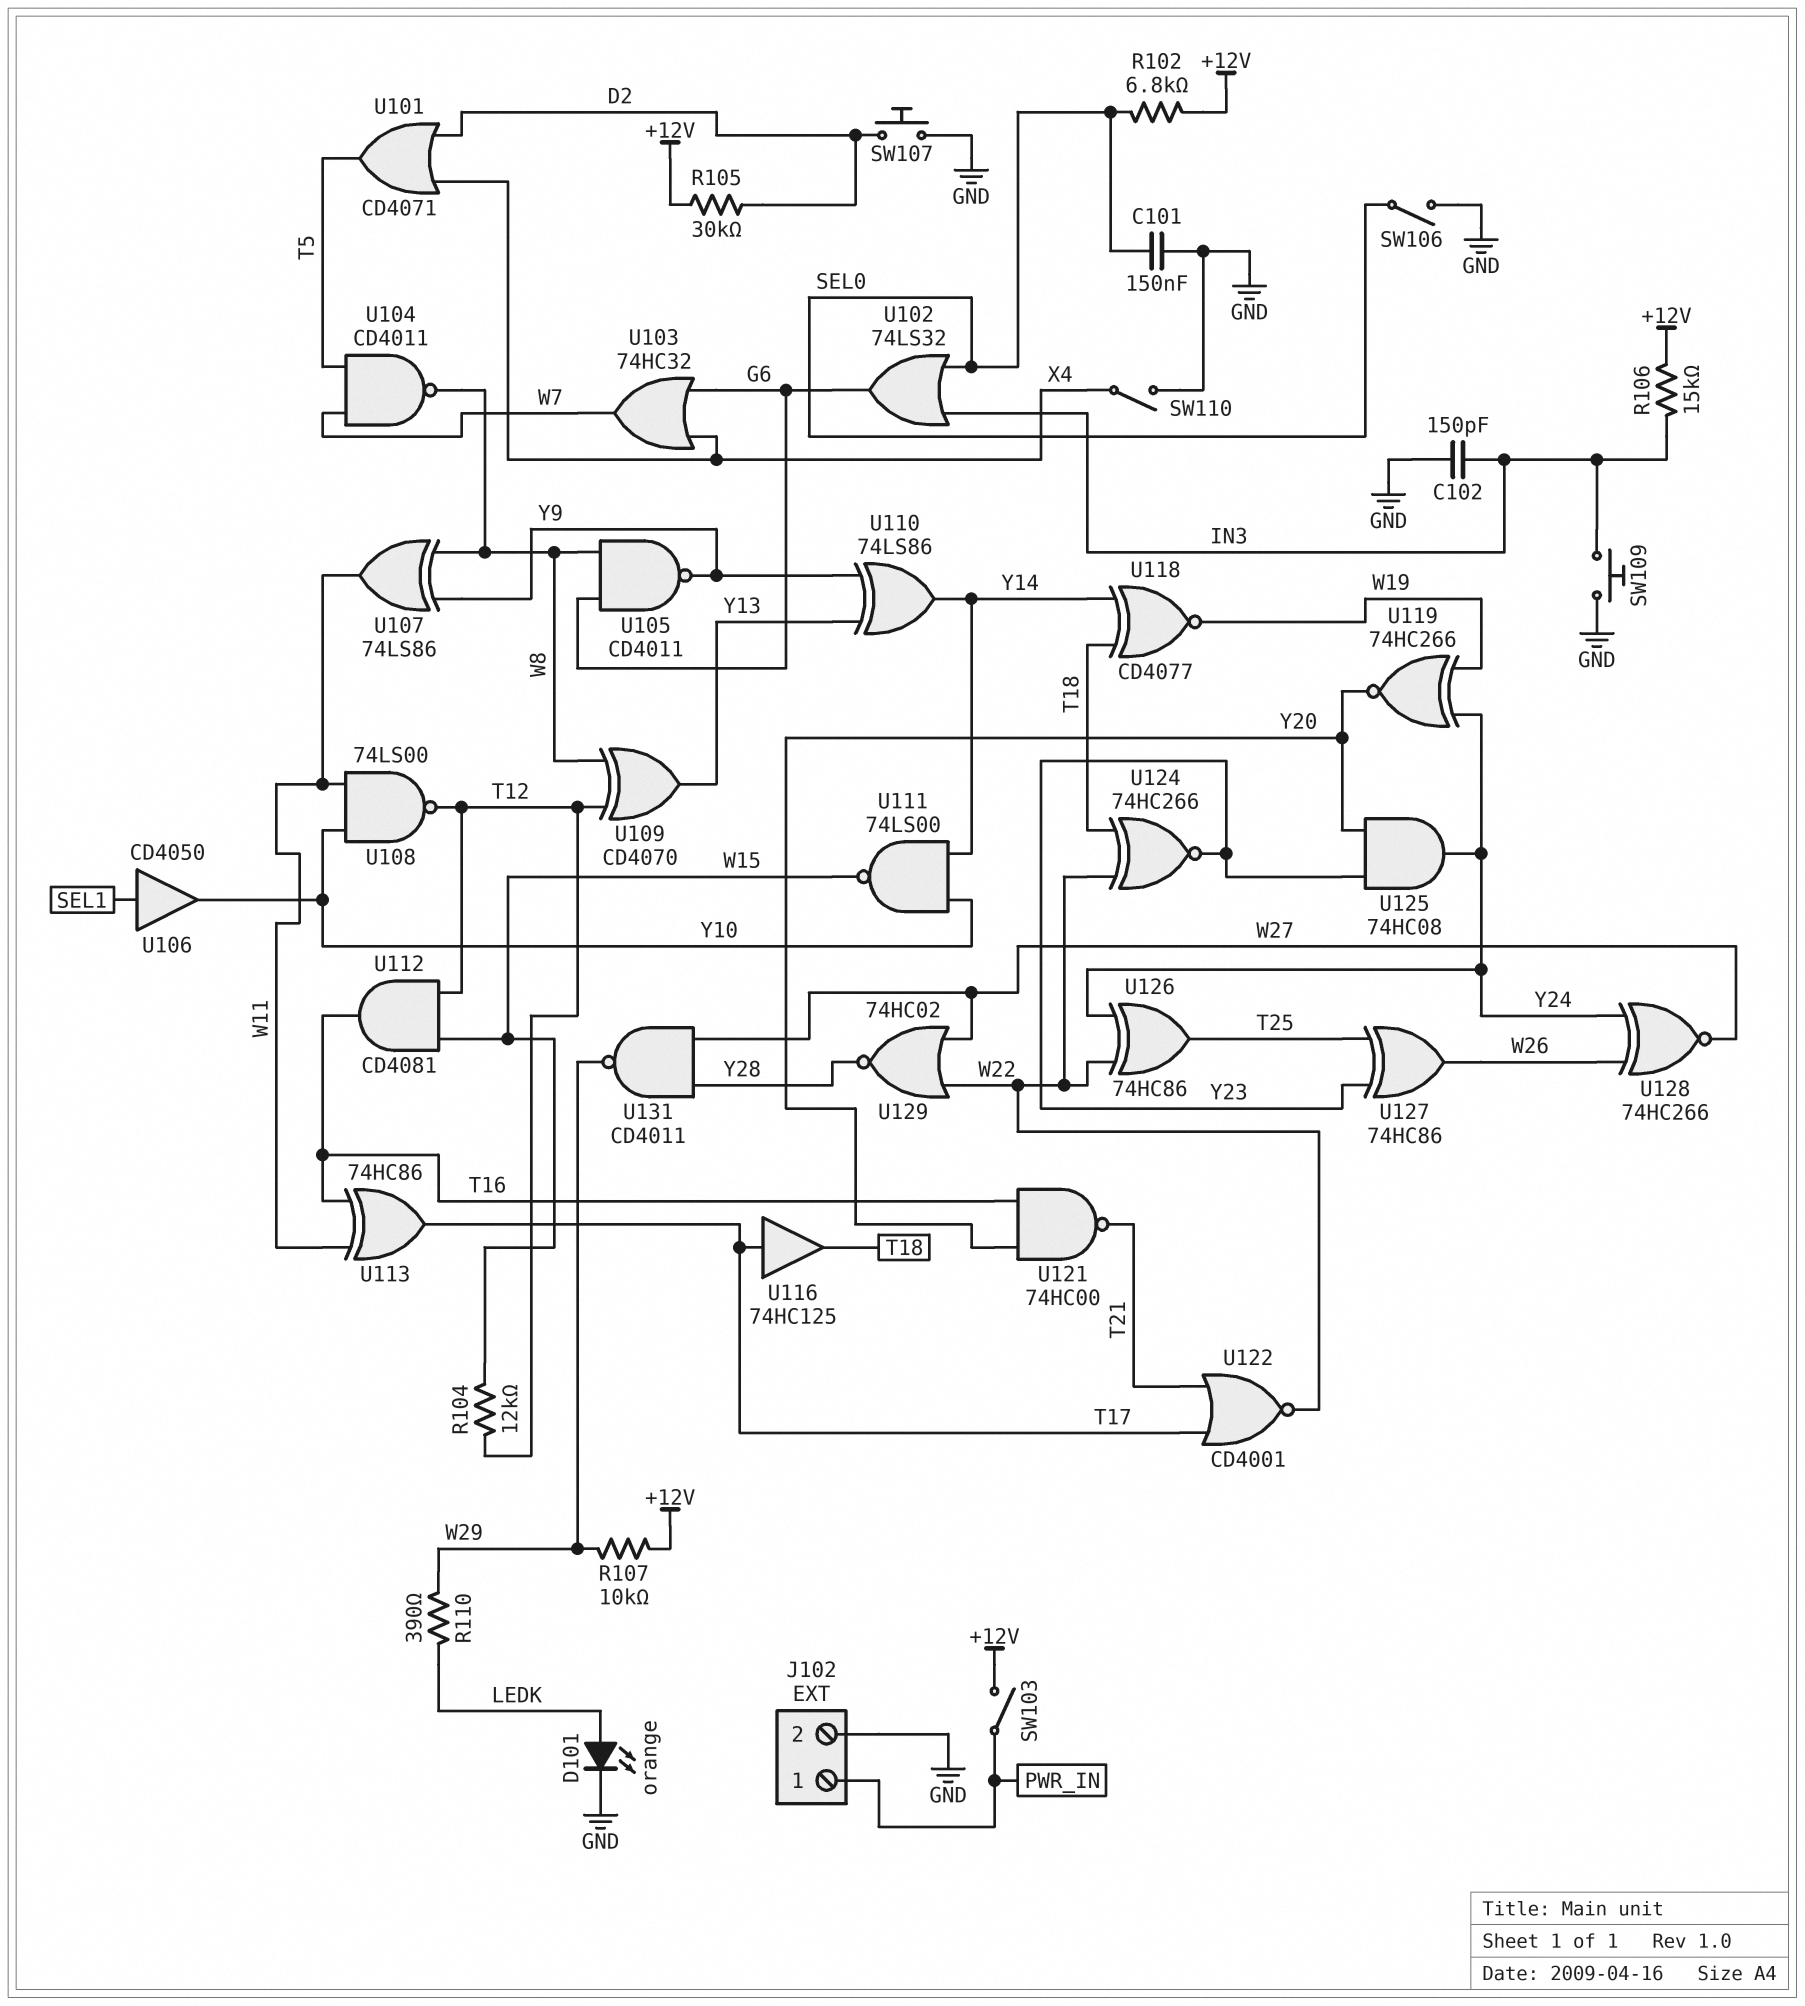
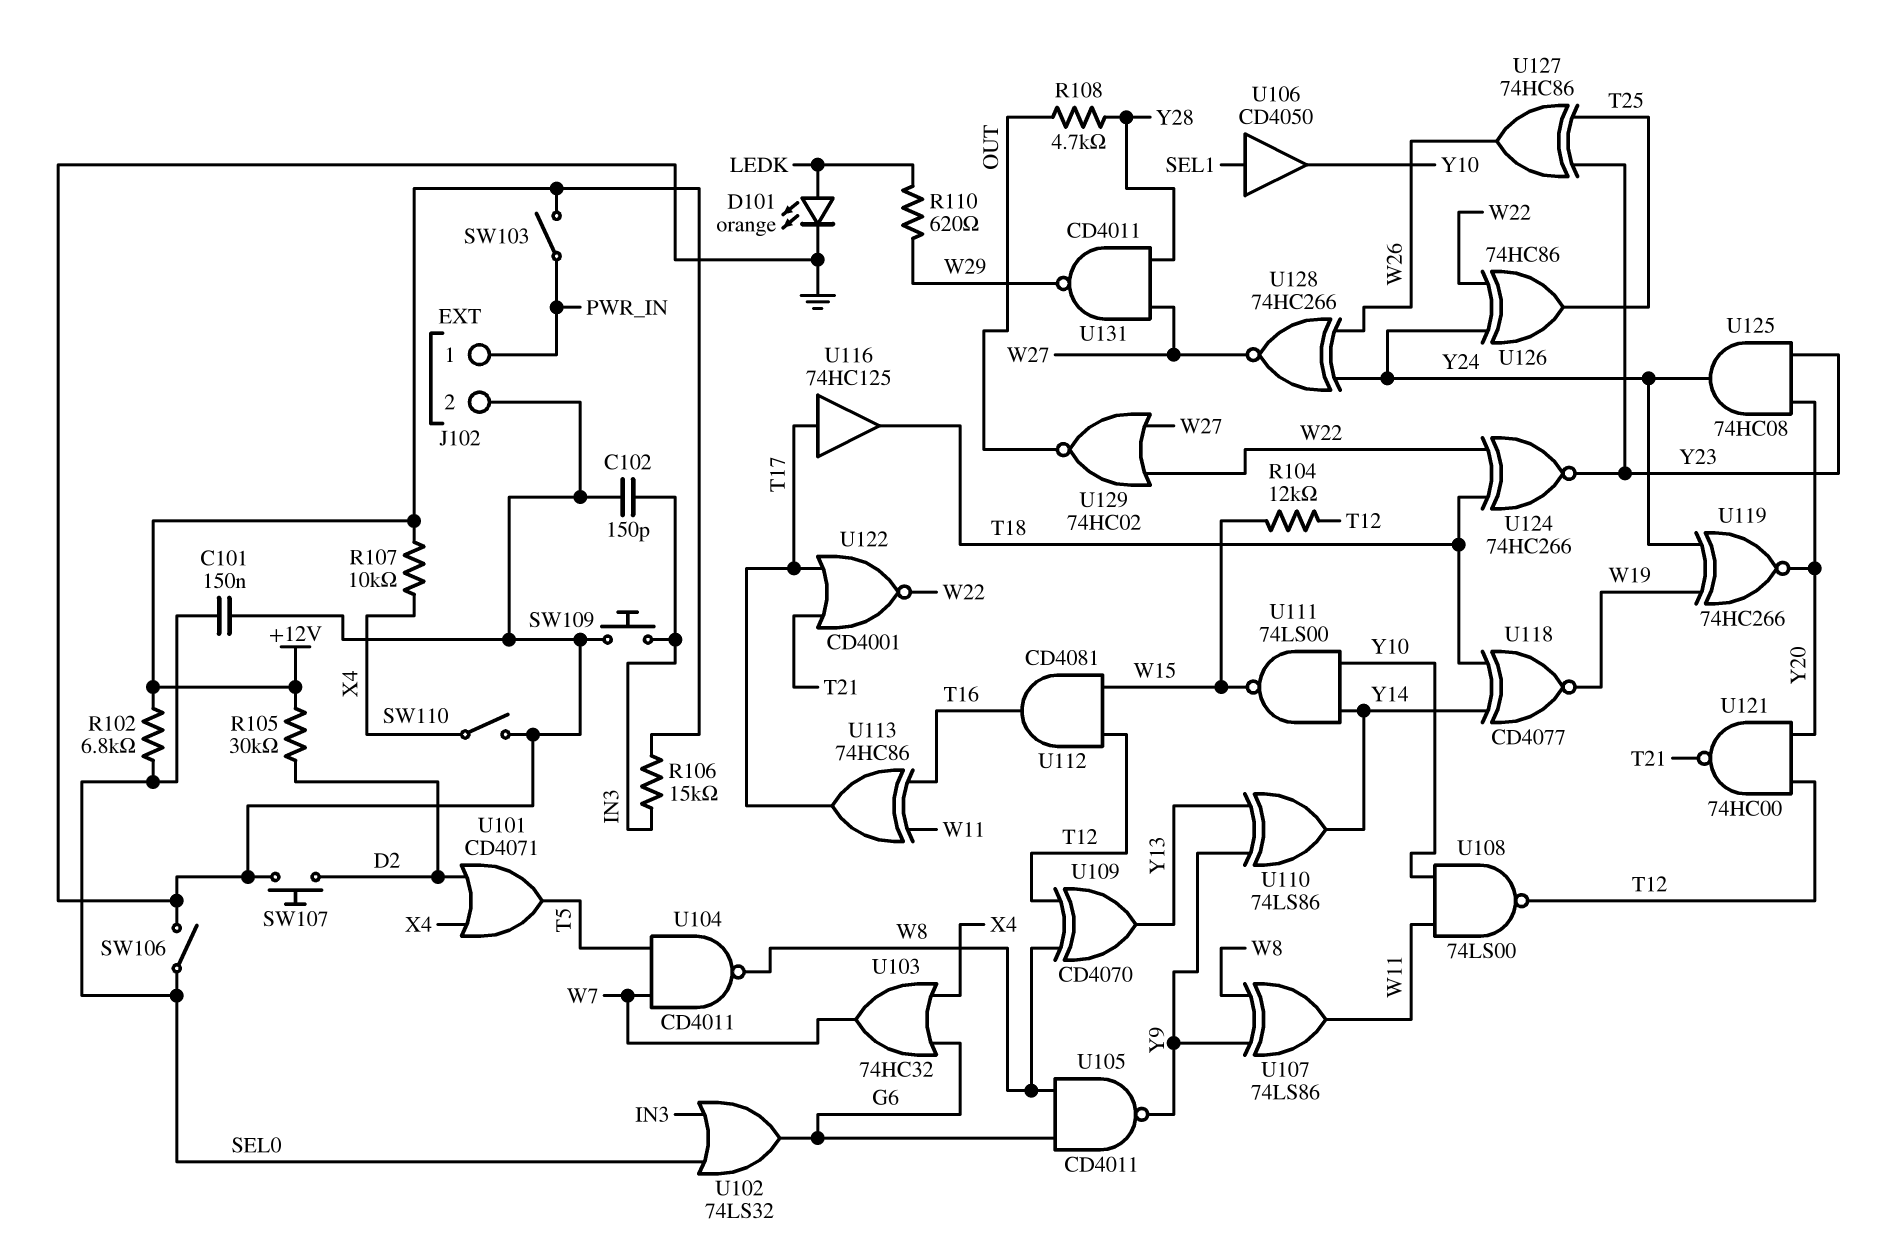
R107: 10k (+12V, W29) -> 10k (+12V, X4)
R108: none -> 4.7k (OUT, Y28)
R110: 390 (LEDK, W29) -> 620 (LEDK, W29)
U121: NAND 74HC00 (in T16, in Y20, out T21) -> NAND 74HC00 (in T12, in Y20, out T21)
U129: NOR 74HC02 (in W22, in W27, out Y28) -> NOR 74HC02 (in W22, in W27, out OUT)

